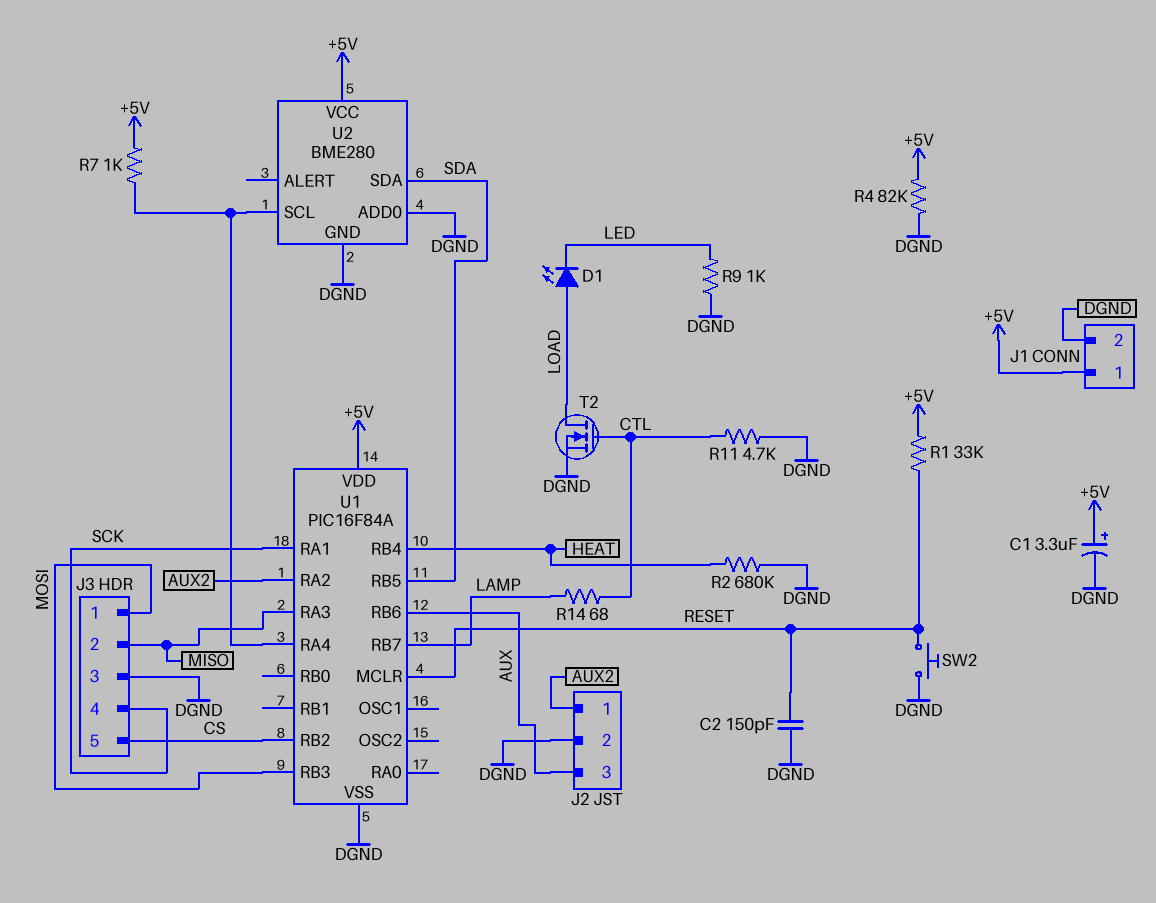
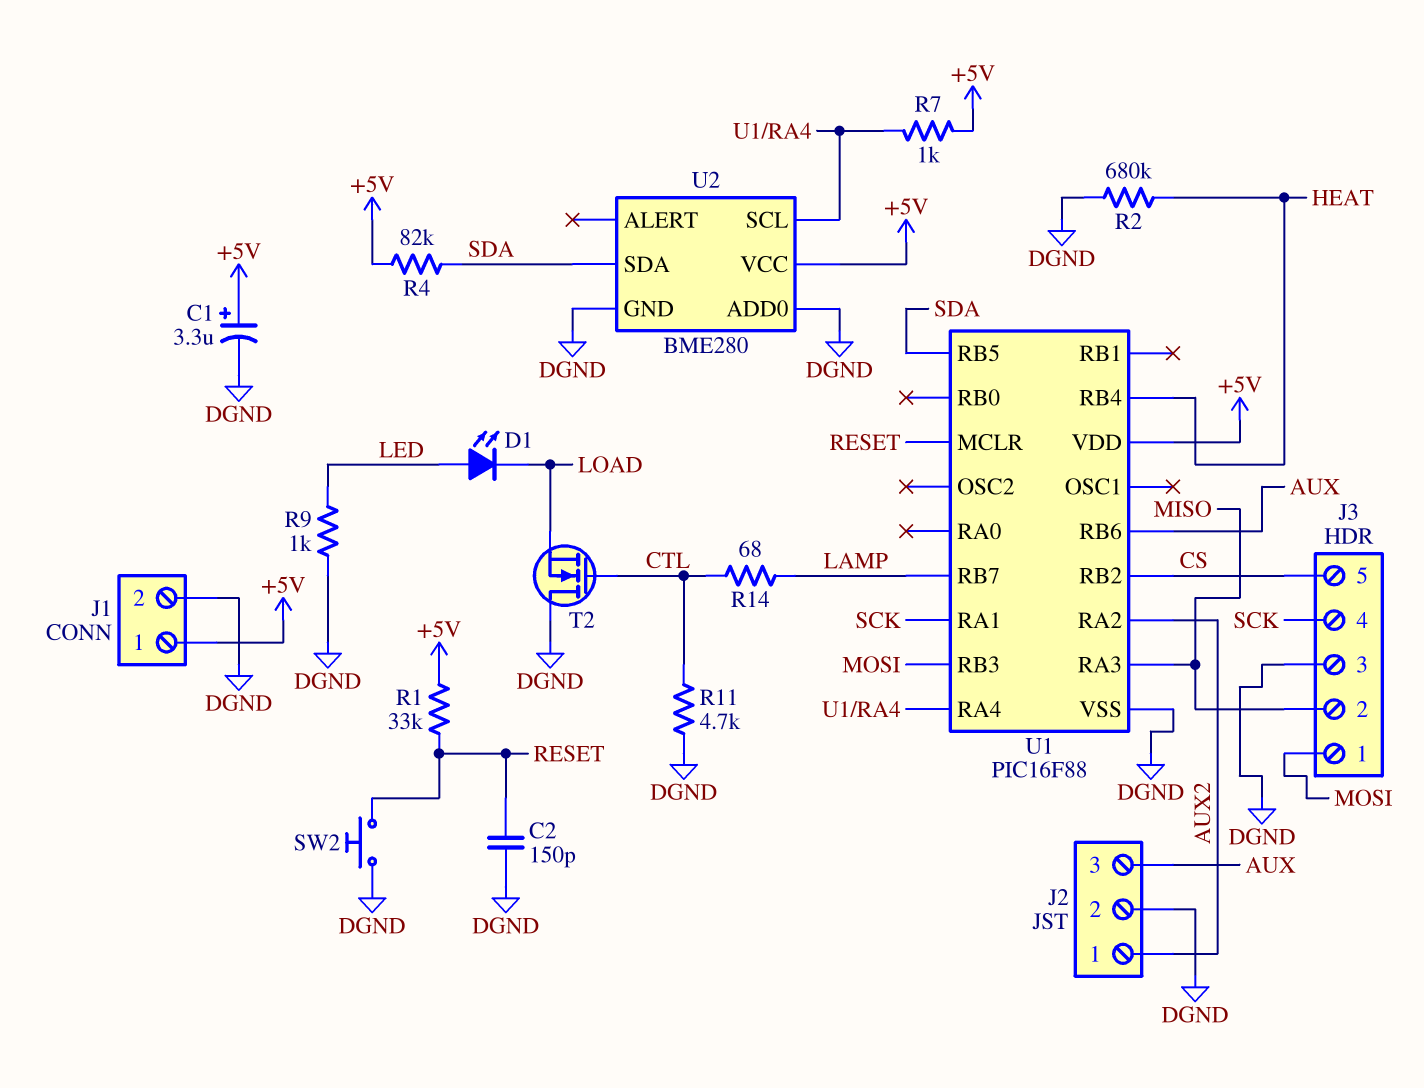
D1: LED (A LOAD, K LED) -> LED (A LED, K LOAD)
R4: 82k (+5V, DGND) -> 82k (+5V, SDA)
T2: NMOS (G CTL, D LOAD, S DGND) -> NMOS (G CTL, D DGND, S LOAD)
U1: PIC16F84A -> PIC16F88

